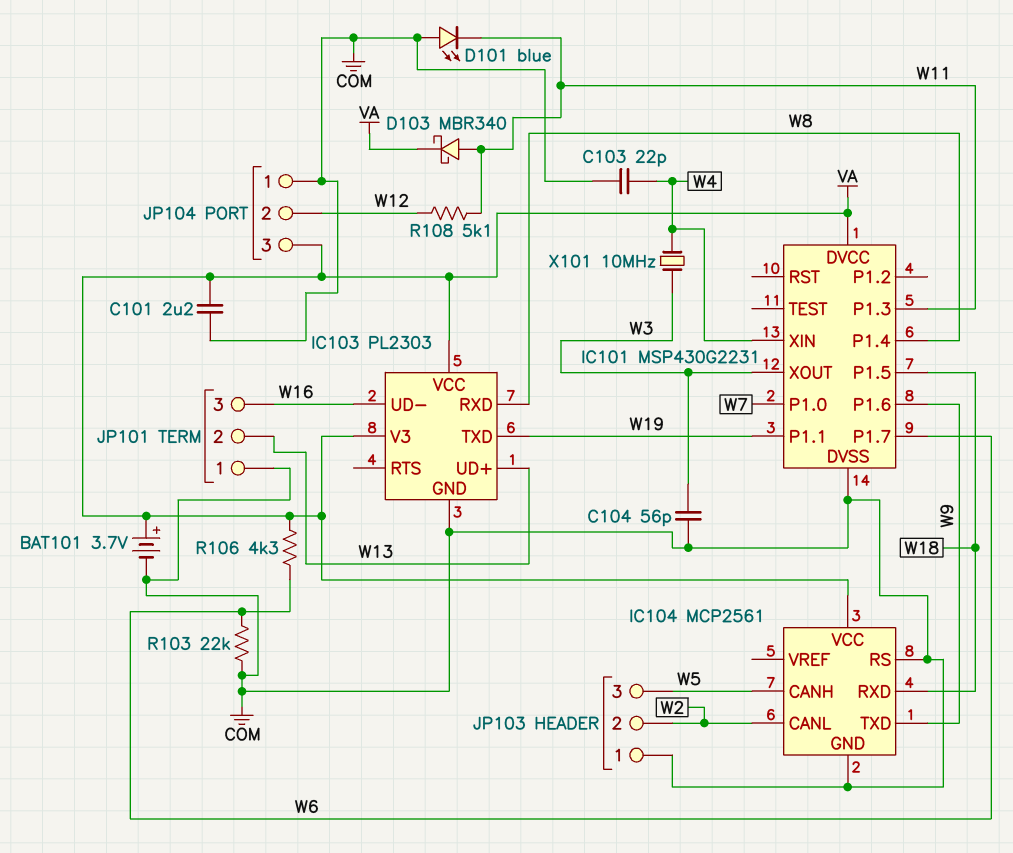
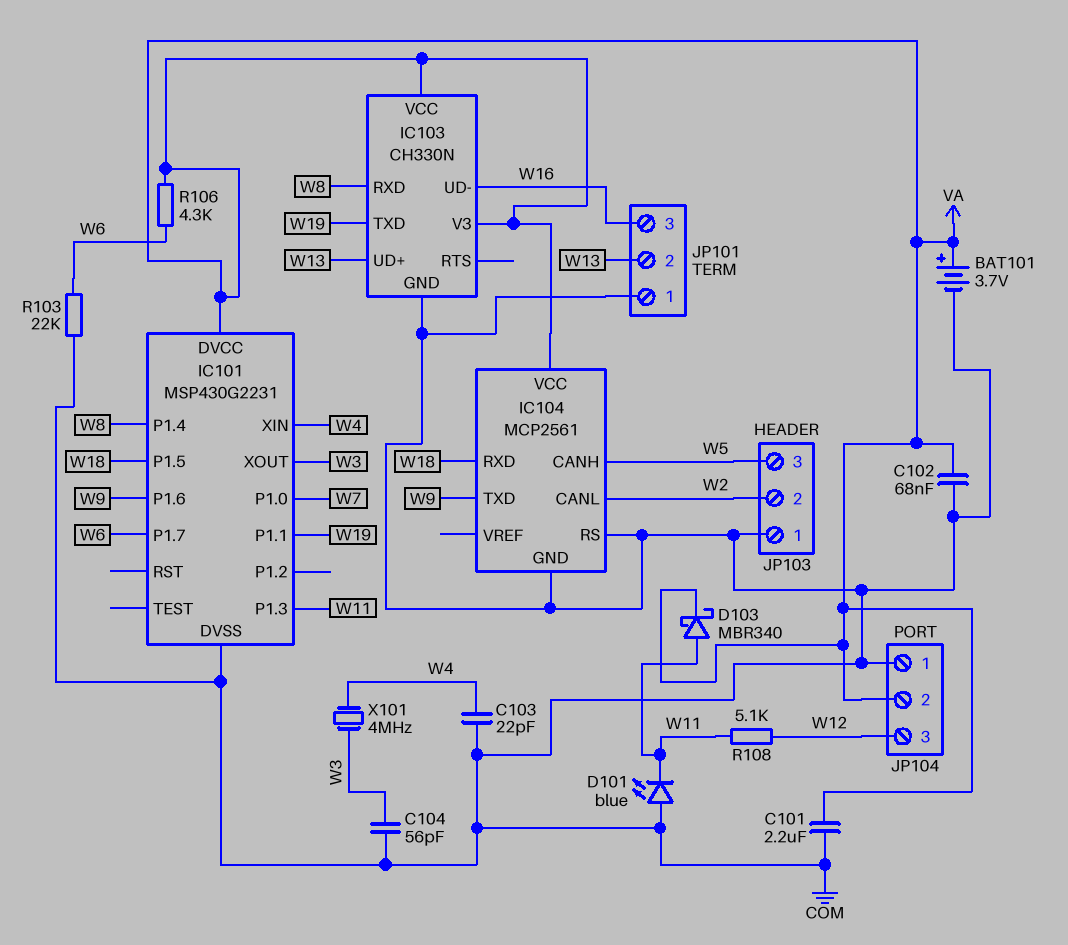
C102: none -> 68nF (COM, VA)
IC103: PL2303 -> CH330N
JP104 pin 2: W12 -> VA
JP104 pin 3: VA -> W12
X101: 10MHz (W3, W4) -> 4MHz (W3, W4)

